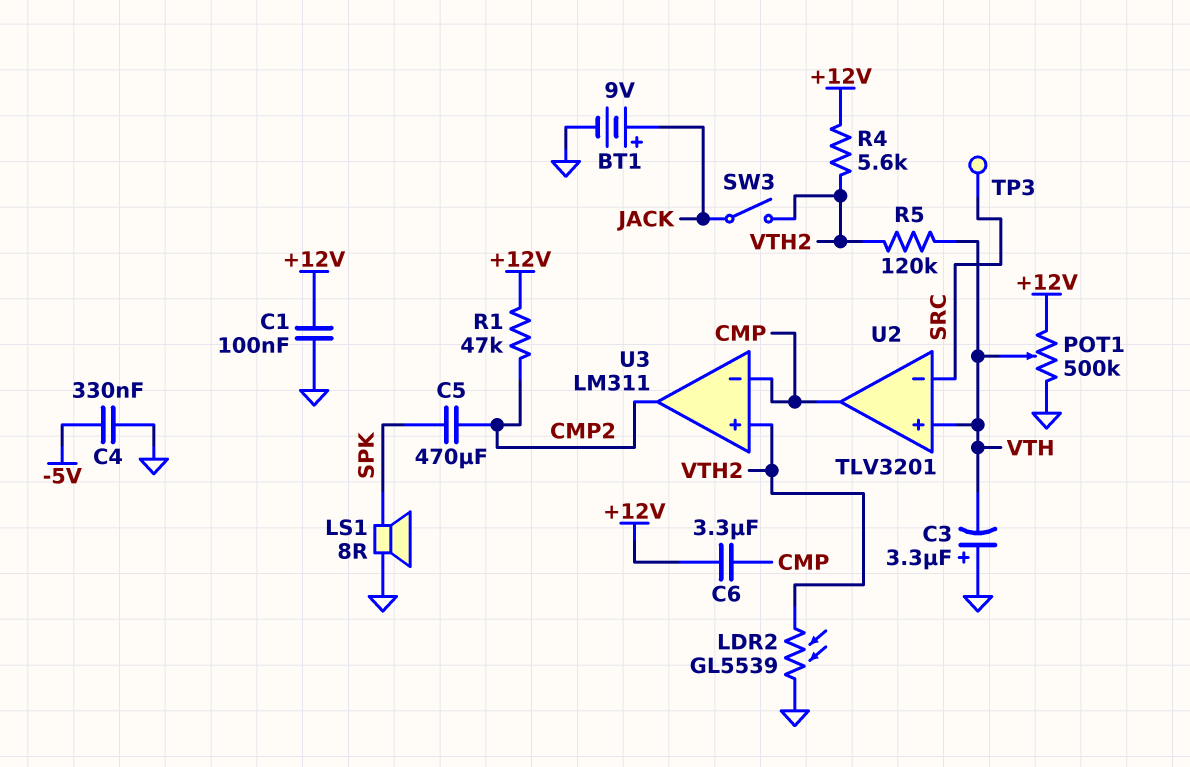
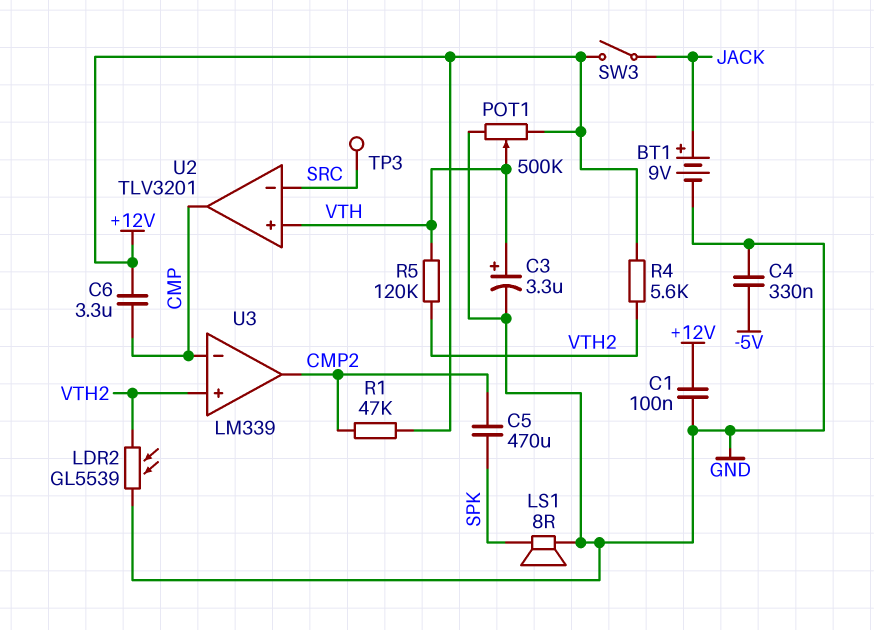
C3: 3.3uF (plus GND, minus VTH) -> 3.3uF (plus VTH, minus GND)
SW3: switch (JACK, VTH2) -> switch (+12V, JACK)
U3: LM311 -> LM339

